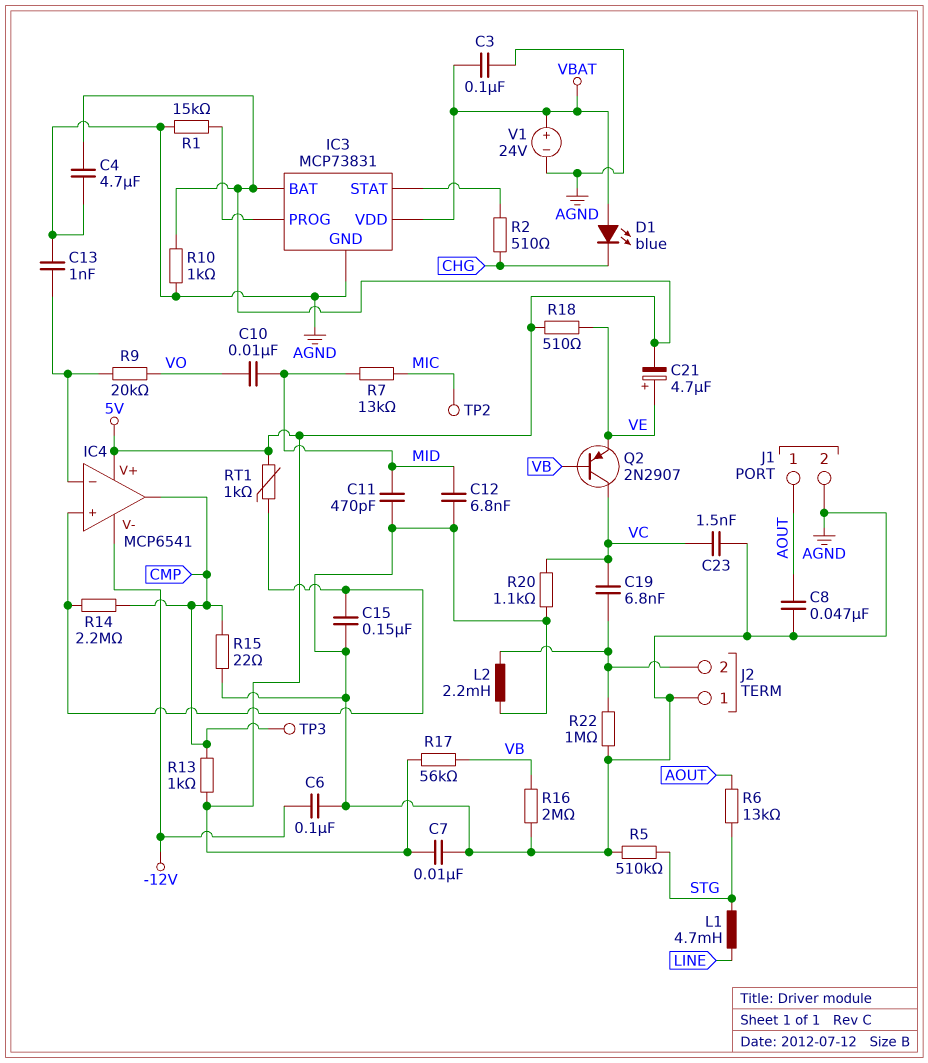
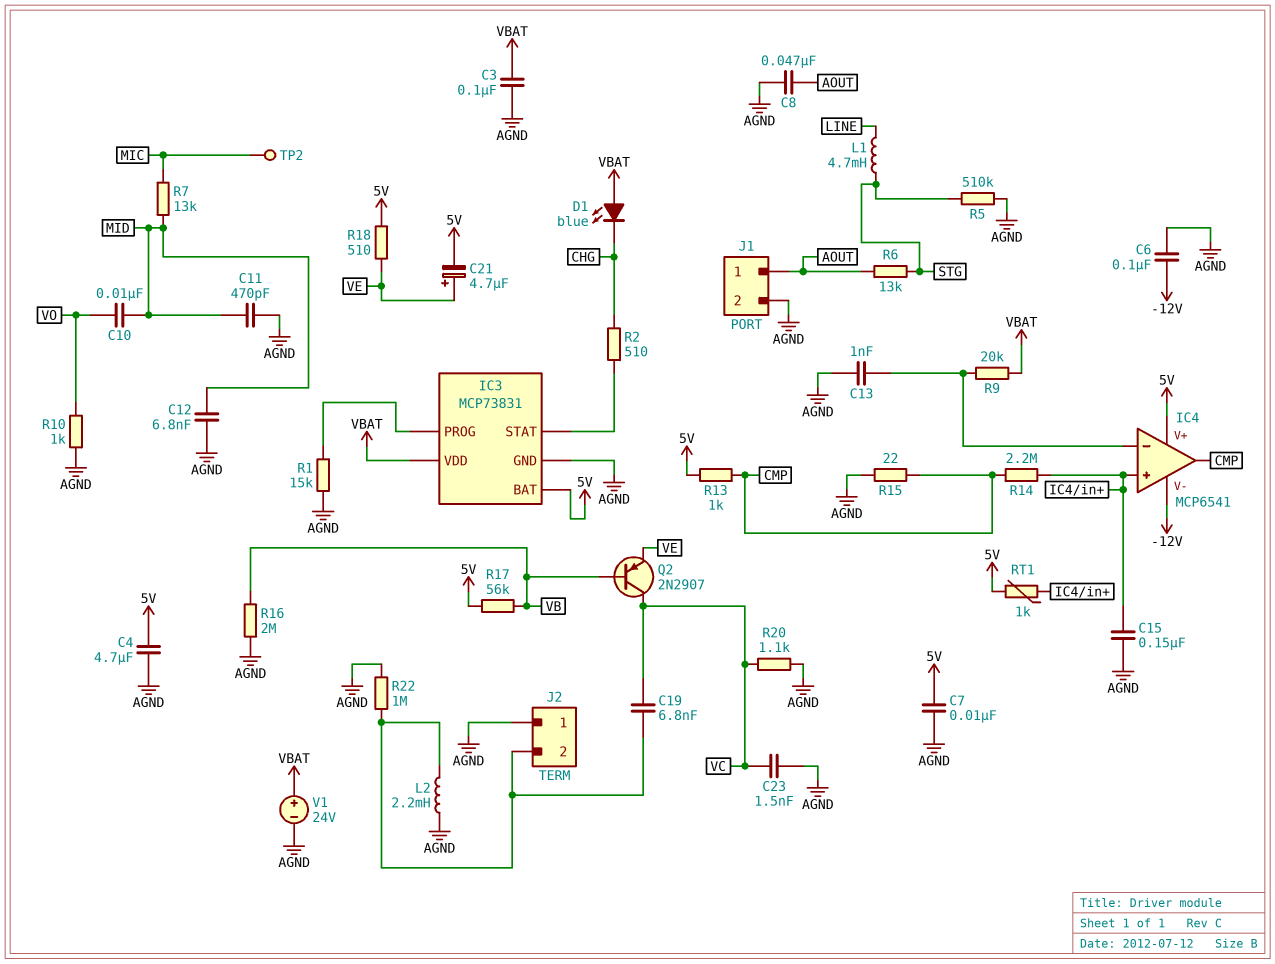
R9: 20k (IC4/in-, VO) -> 20k (IC4/in-, VBAT)
R10: 1k (5V, AGND) -> 1k (AGND, VO)
TP3: test point (CMP) -> none

